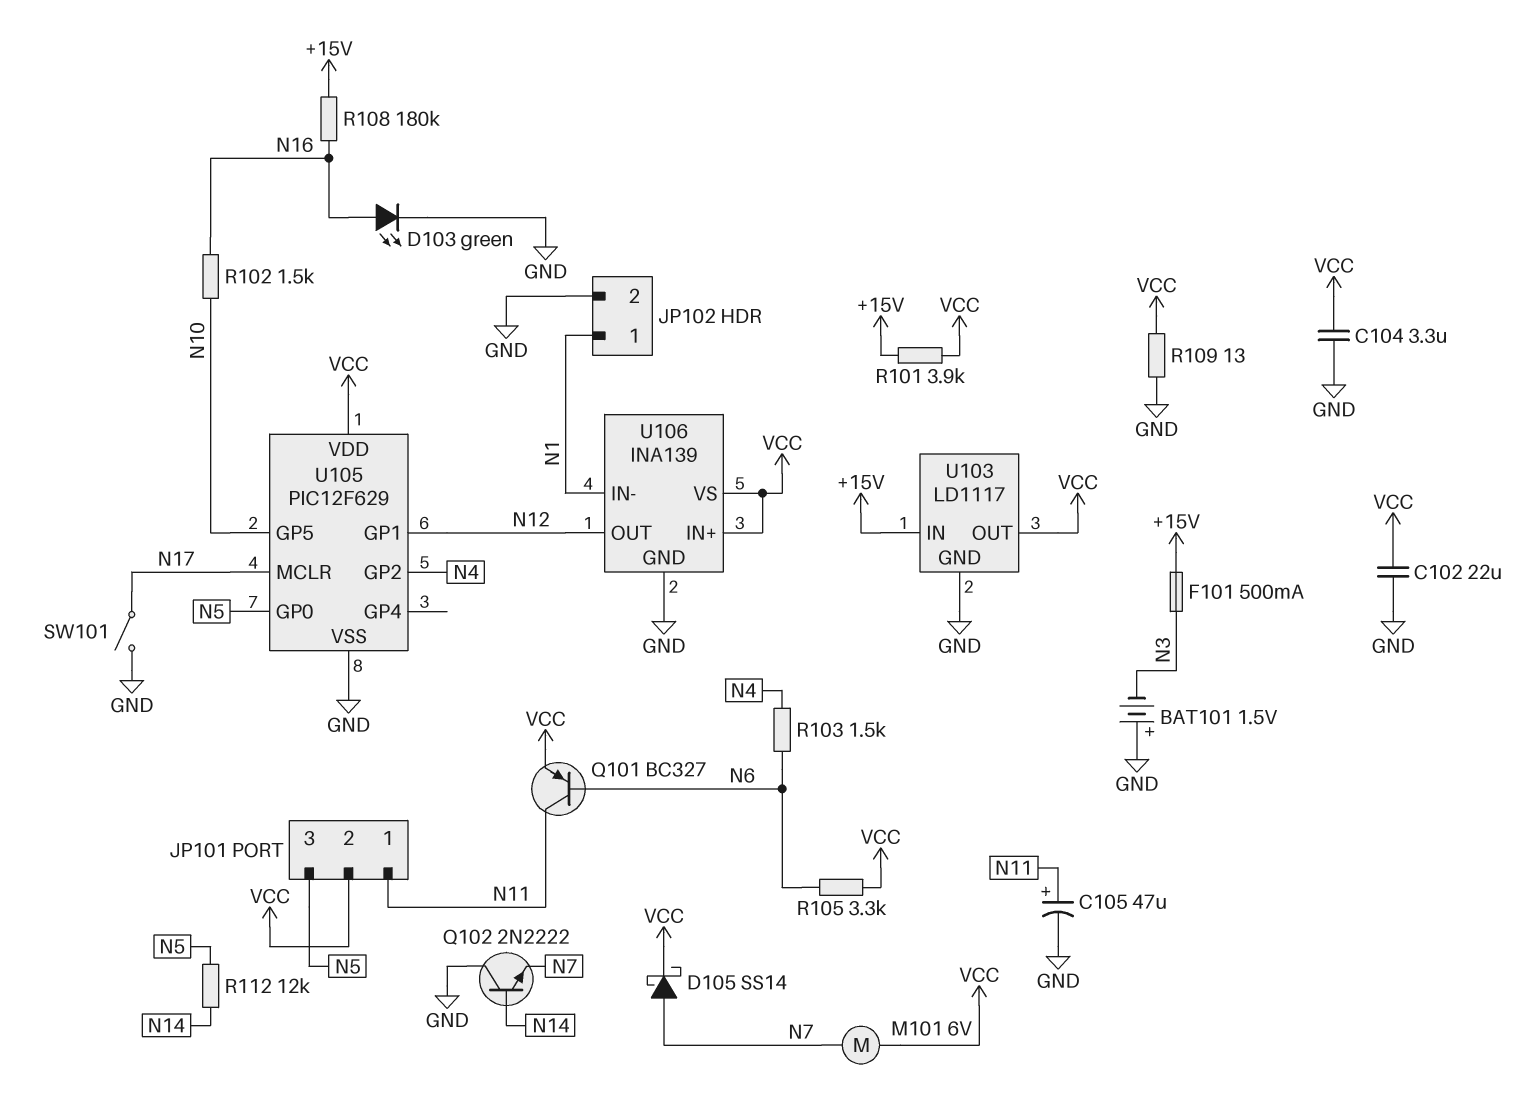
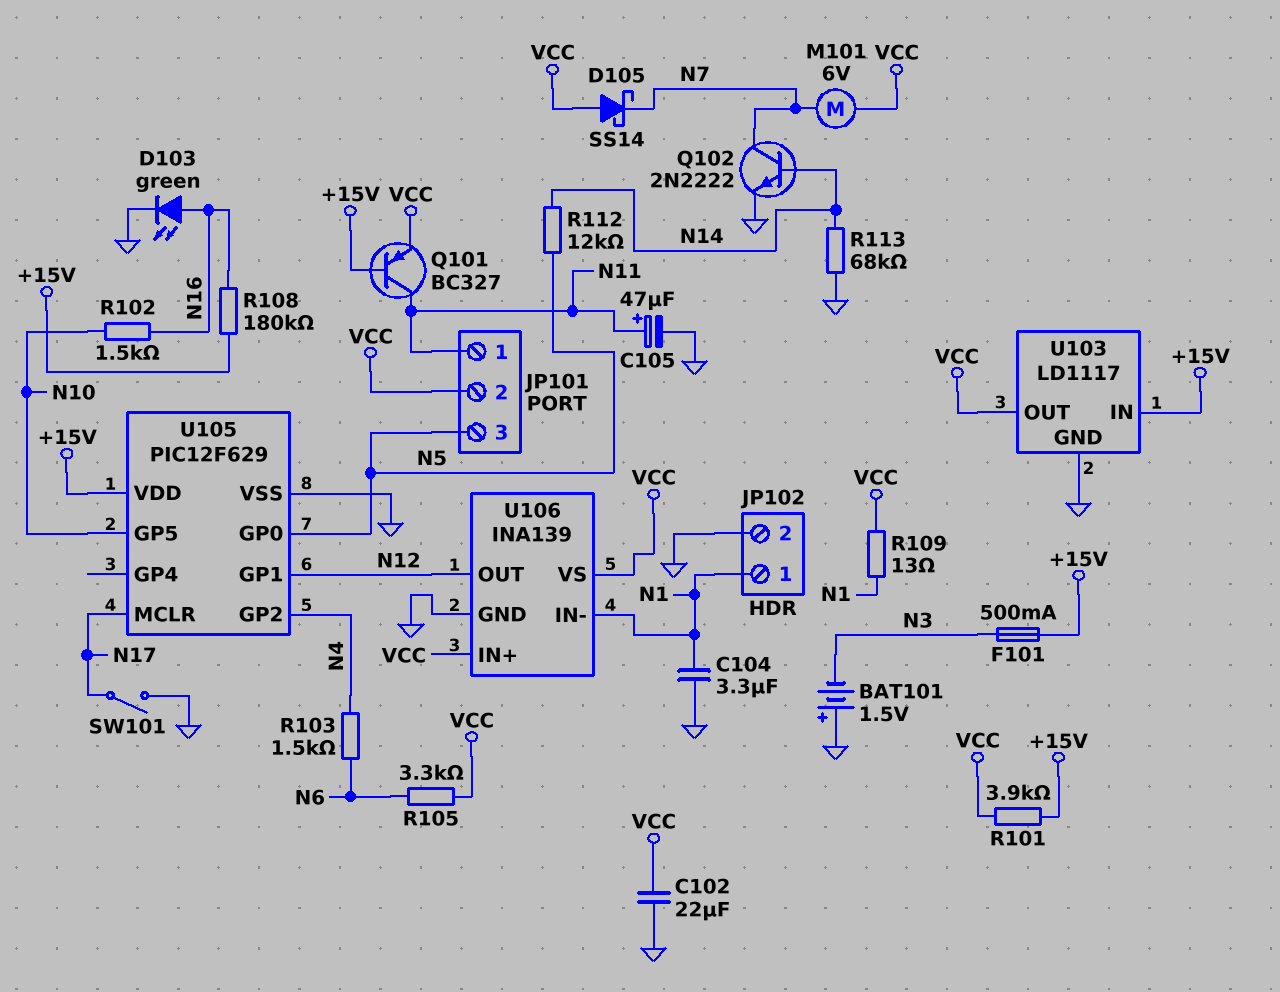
C104: 3.3uF (GND, VCC) -> 3.3uF (GND, N1)
D105: schottky SS14 (A N7, K VCC) -> schottky SS14 (A VCC, K N7)
Q101: PNP BC327 (B N6, C N11, E VCC) -> PNP BC327 (B +15V, C N11, E VCC)
Q102: NPN 2N2222 (B N14, C GND, E N7) -> NPN 2N2222 (B N14, C N7, E GND)
R109: 13 (GND, VCC) -> 13 (N1, VCC)
R113: none -> 68k (GND, N14)
U105 pin VDD: VCC -> +15V

